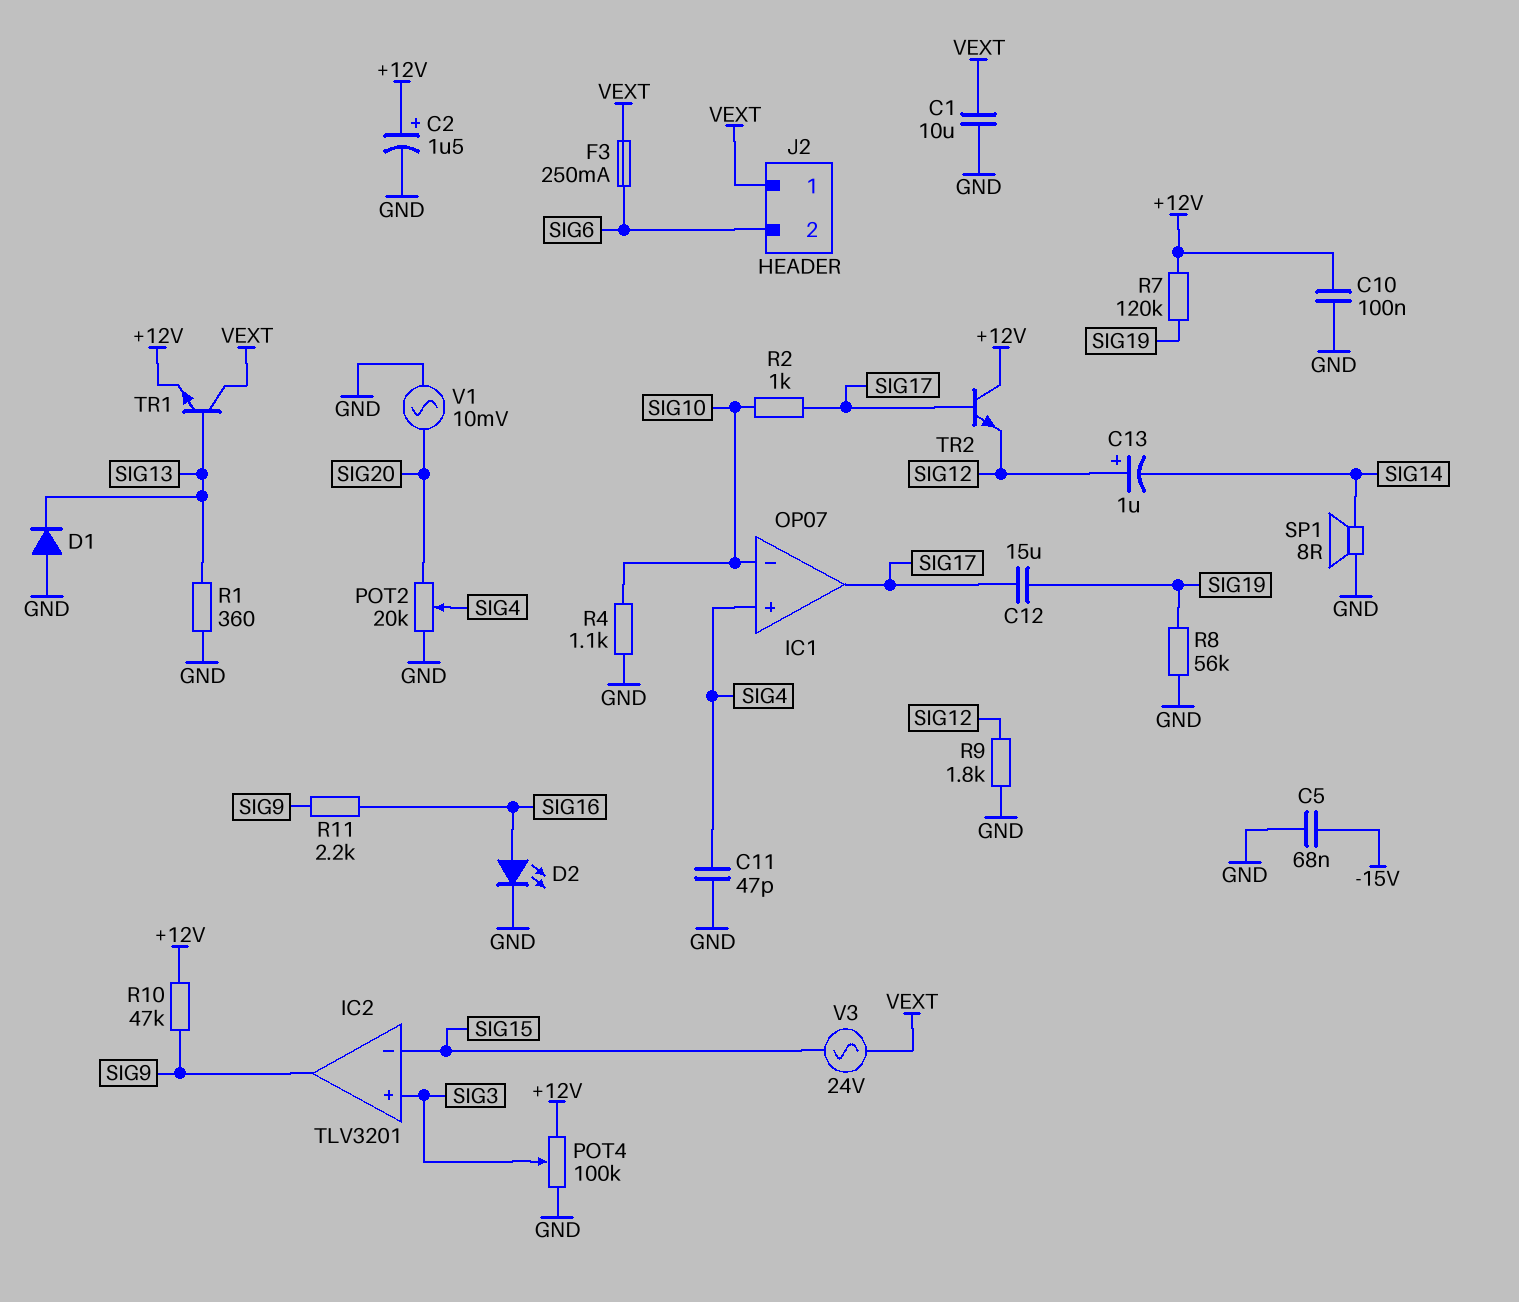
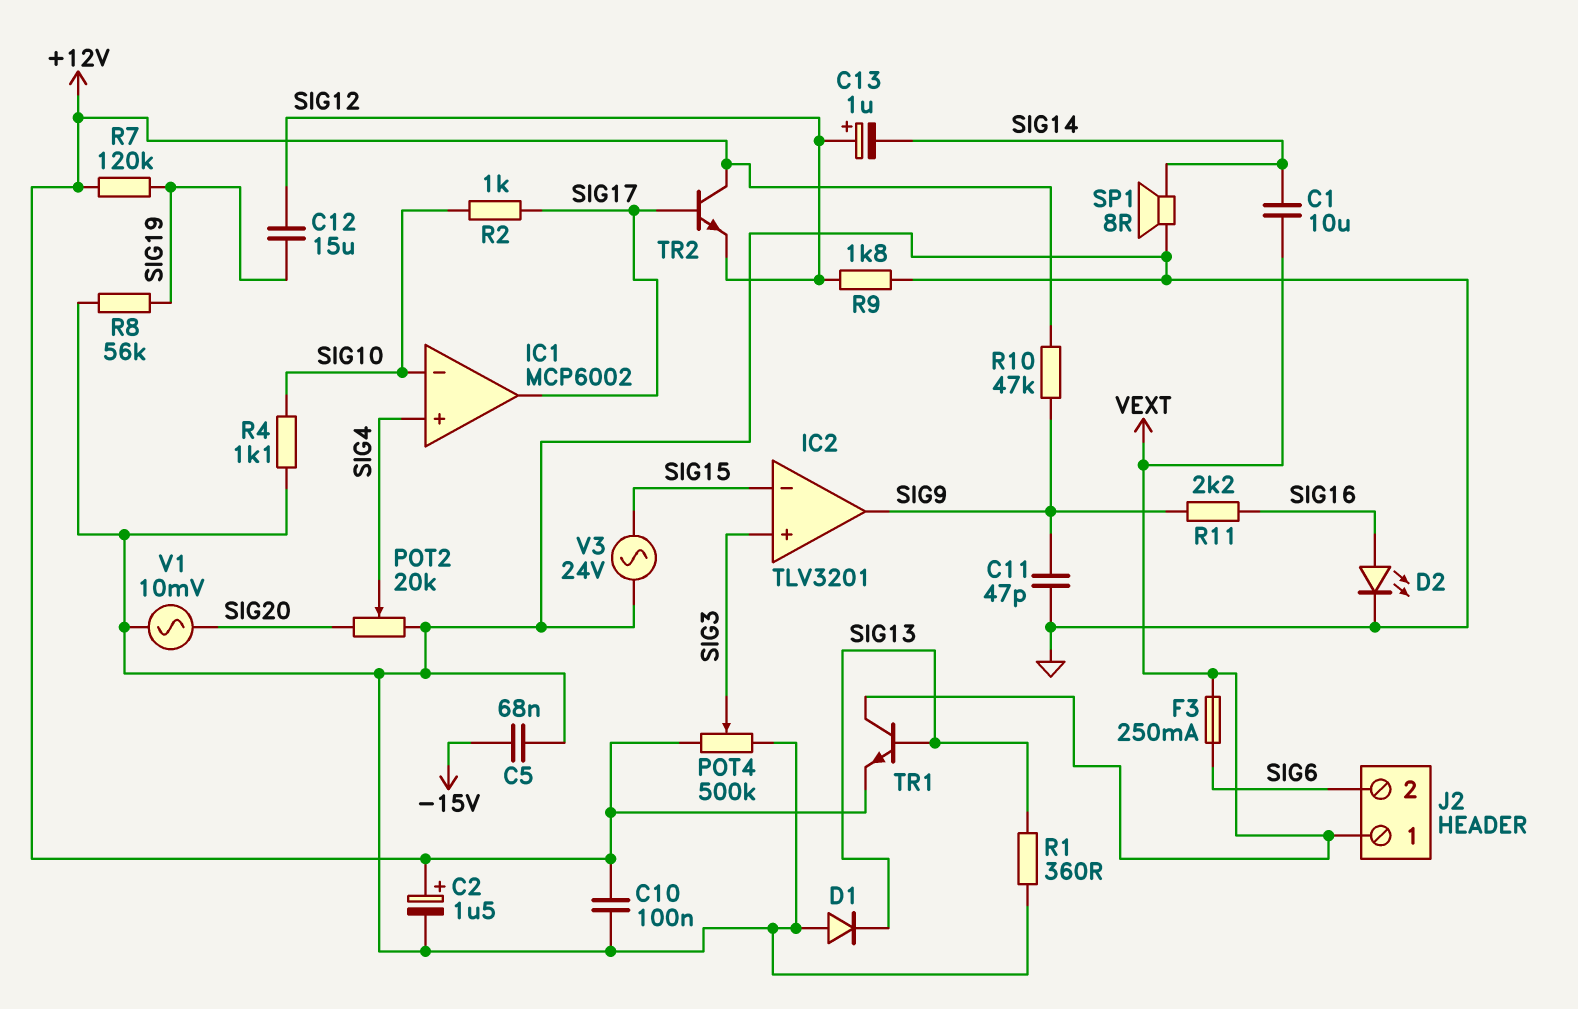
C1: 10uF (GND, VEXT) -> 10uF (SIG14, VEXT)
C11: 47pF (GND, SIG4) -> 47pF (GND, SIG9)
C12: 15uF (SIG17, SIG19) -> 15uF (SIG12, SIG19)
IC1: OP07 -> MCP6002
POT4: 100k (+12V, GND, wiper SIG3) -> 500k (+12V, GND, wiper SIG3)
V3: AC 24V (SIG15, VEXT) -> AC 24V (GND, SIG15)

